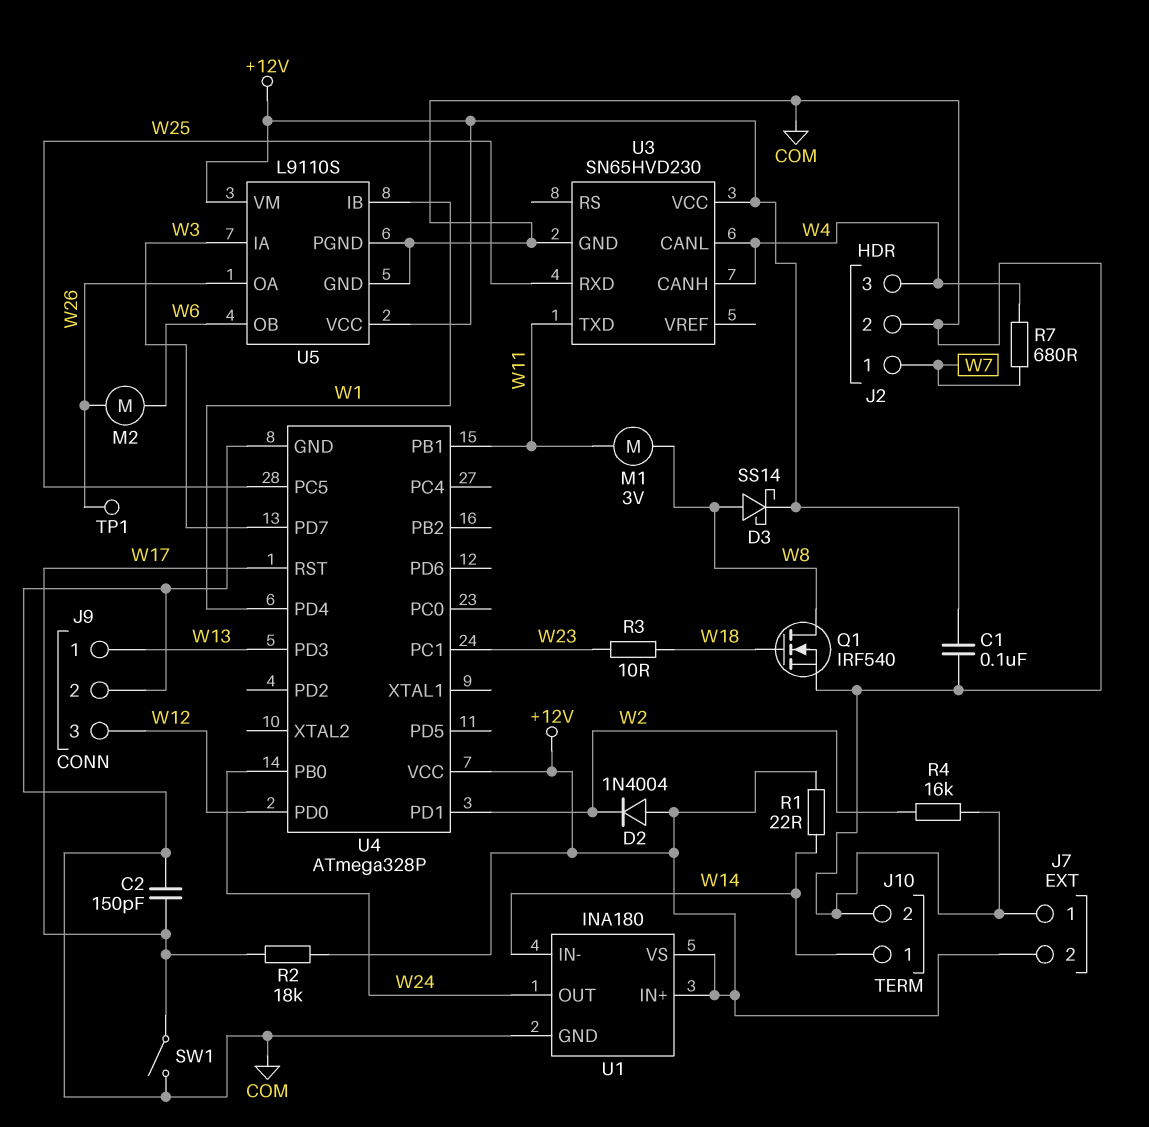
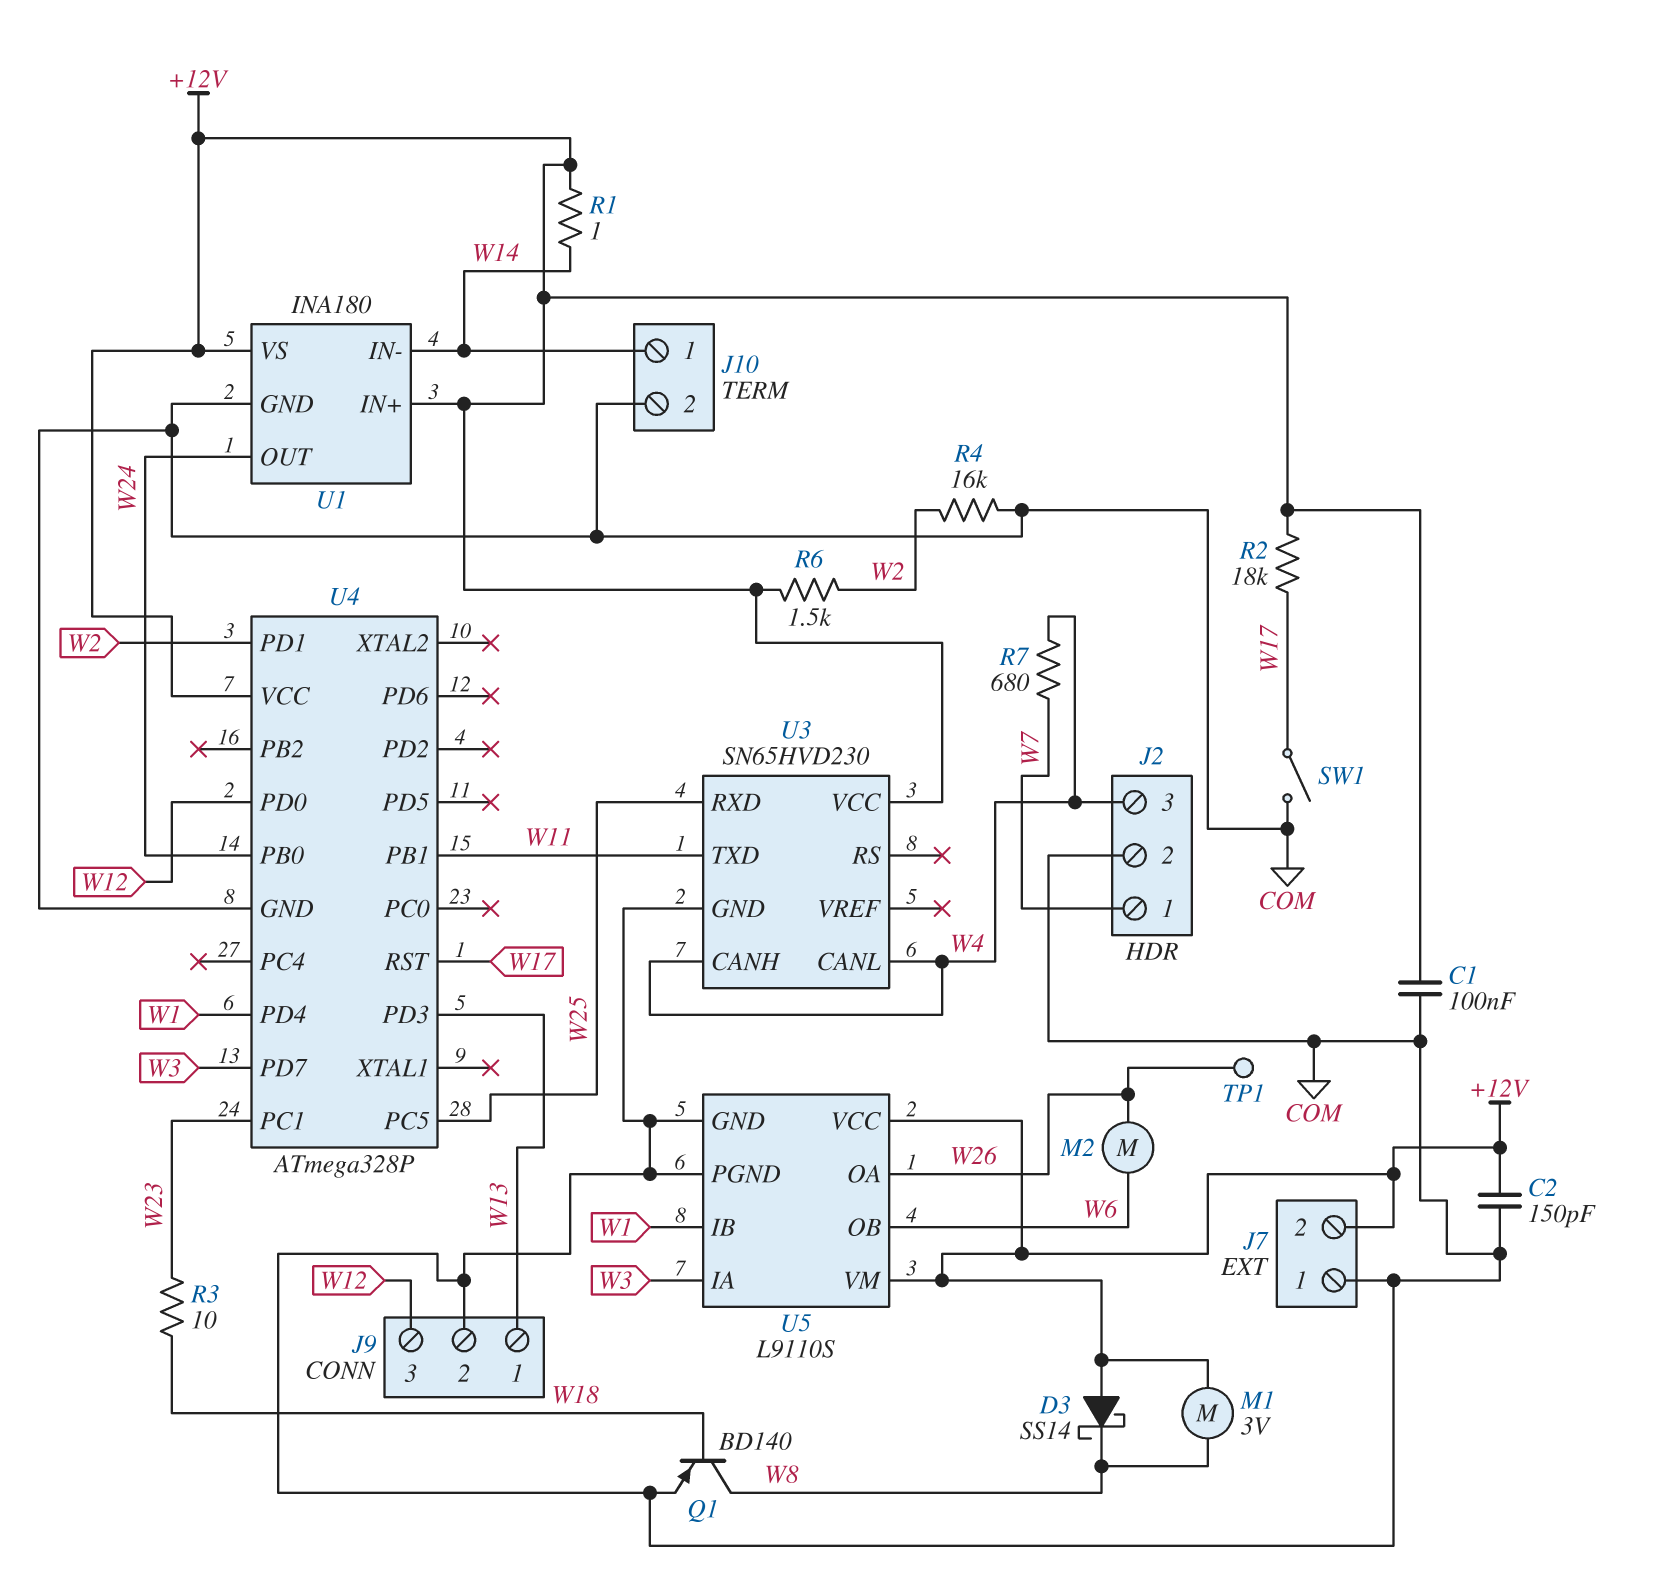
C2: 150pF (COM, W17) -> 150pF (+12V, COM)
D2: diode 1N4004 (A +12V, K W2) -> none
D3: schottky SS14 (A W8, K +12V) -> schottky SS14 (A +12V, K W8)
M1: motor 3V (W8, W11) -> motor 3V (+12V, W8)
Q1: NMOS IRF540 (G W18, D W8, S COM) -> PNP BD140 (B W18, C W8, E COM)
R1: 22 (+12V, W14) -> 1 (+12V, W14)
R6: none -> 1.5k (+12V, W2)

